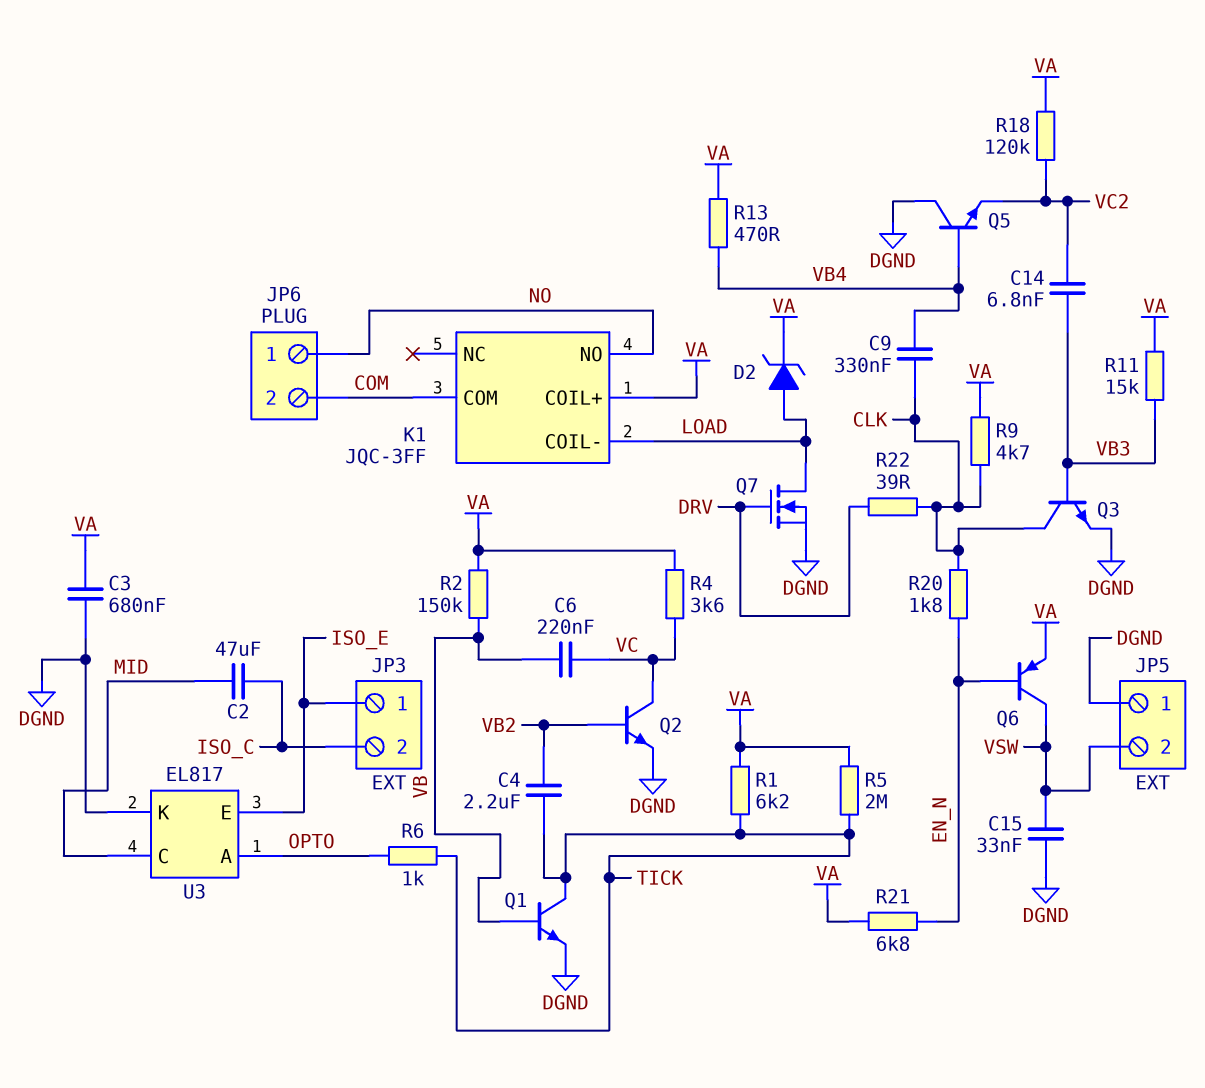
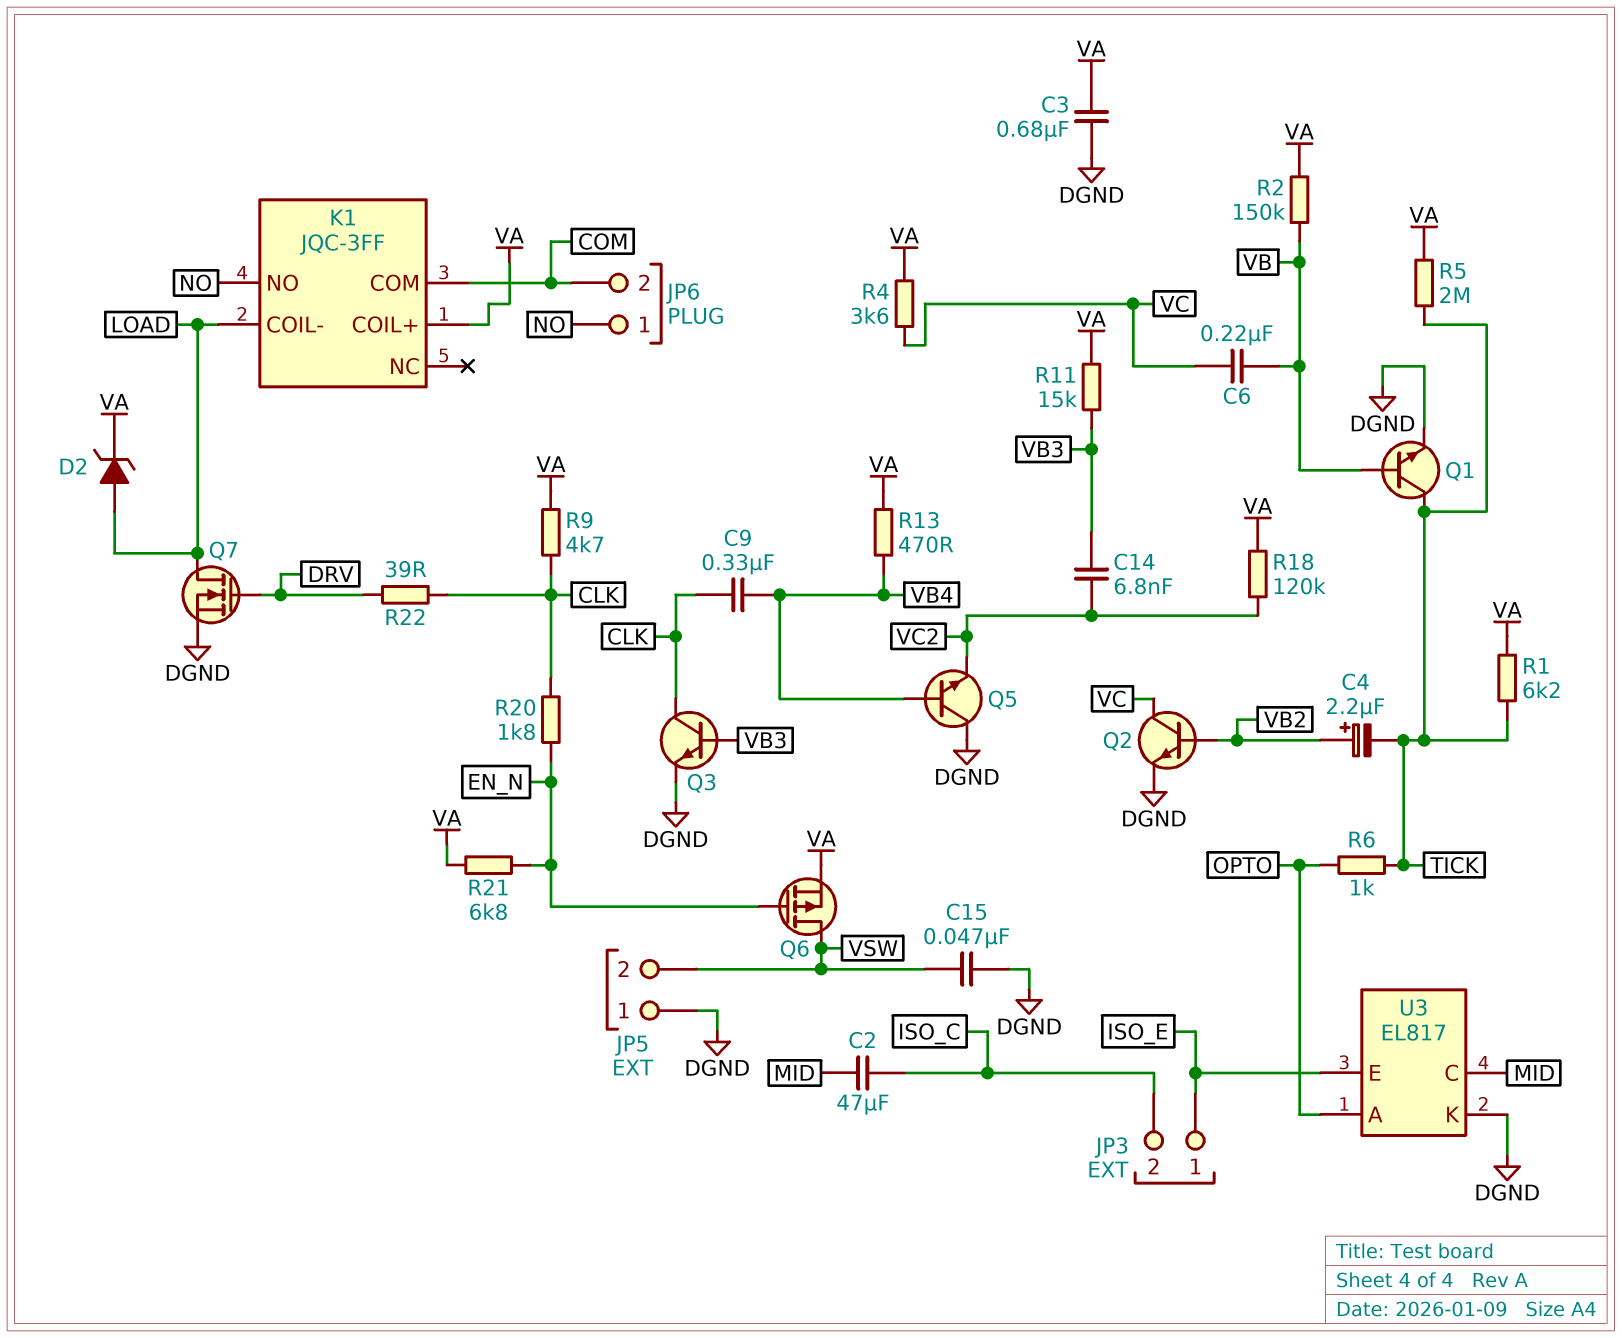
C4: 2.2uF (TICK, VB2) -> 2.2uF (plus VB2, minus TICK)
C15: 33nF (DGND, VSW) -> 47nF (DGND, VSW)
Q6: PNP (B EN_N, C VSW, E VA) -> PMOS (G EN_N, D VSW, S VA)

